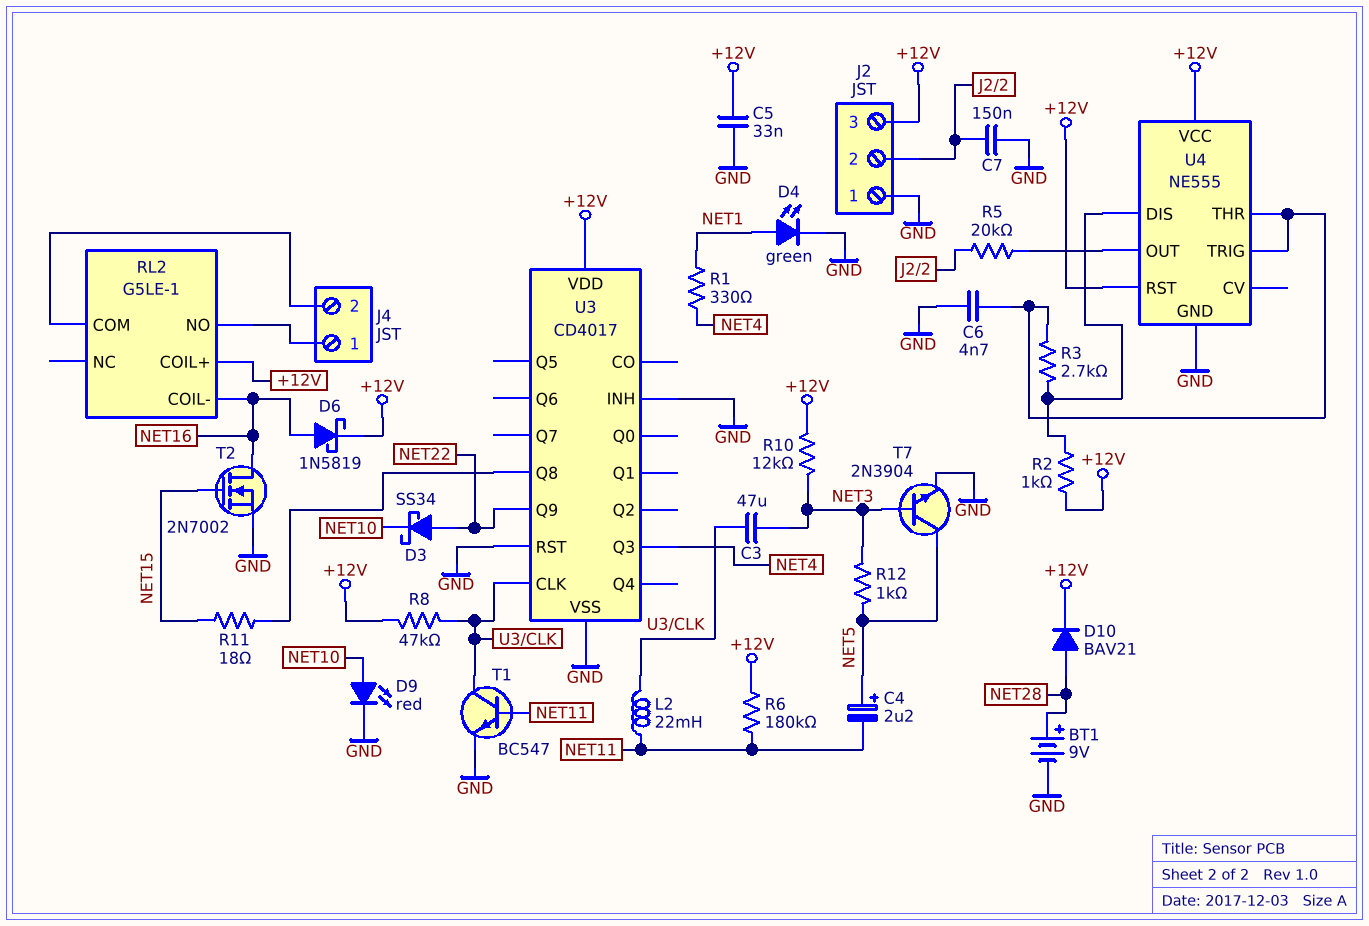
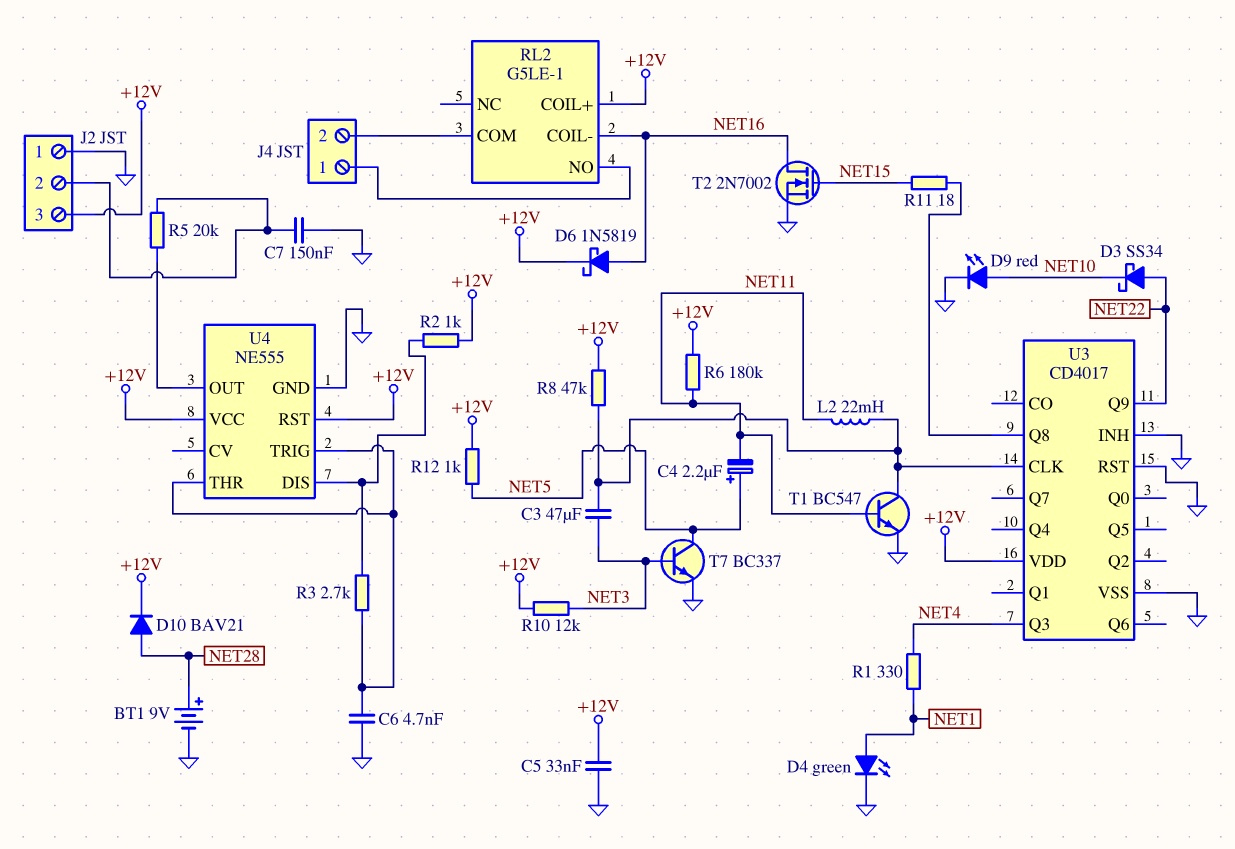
R12: 1k (NET3, NET5) -> 1k (+12V, NET5)
T7: NPN 2N3904 (B NET3, C NET5, E GND) -> NPN BC337 (B NET3, C NET5, E GND)

